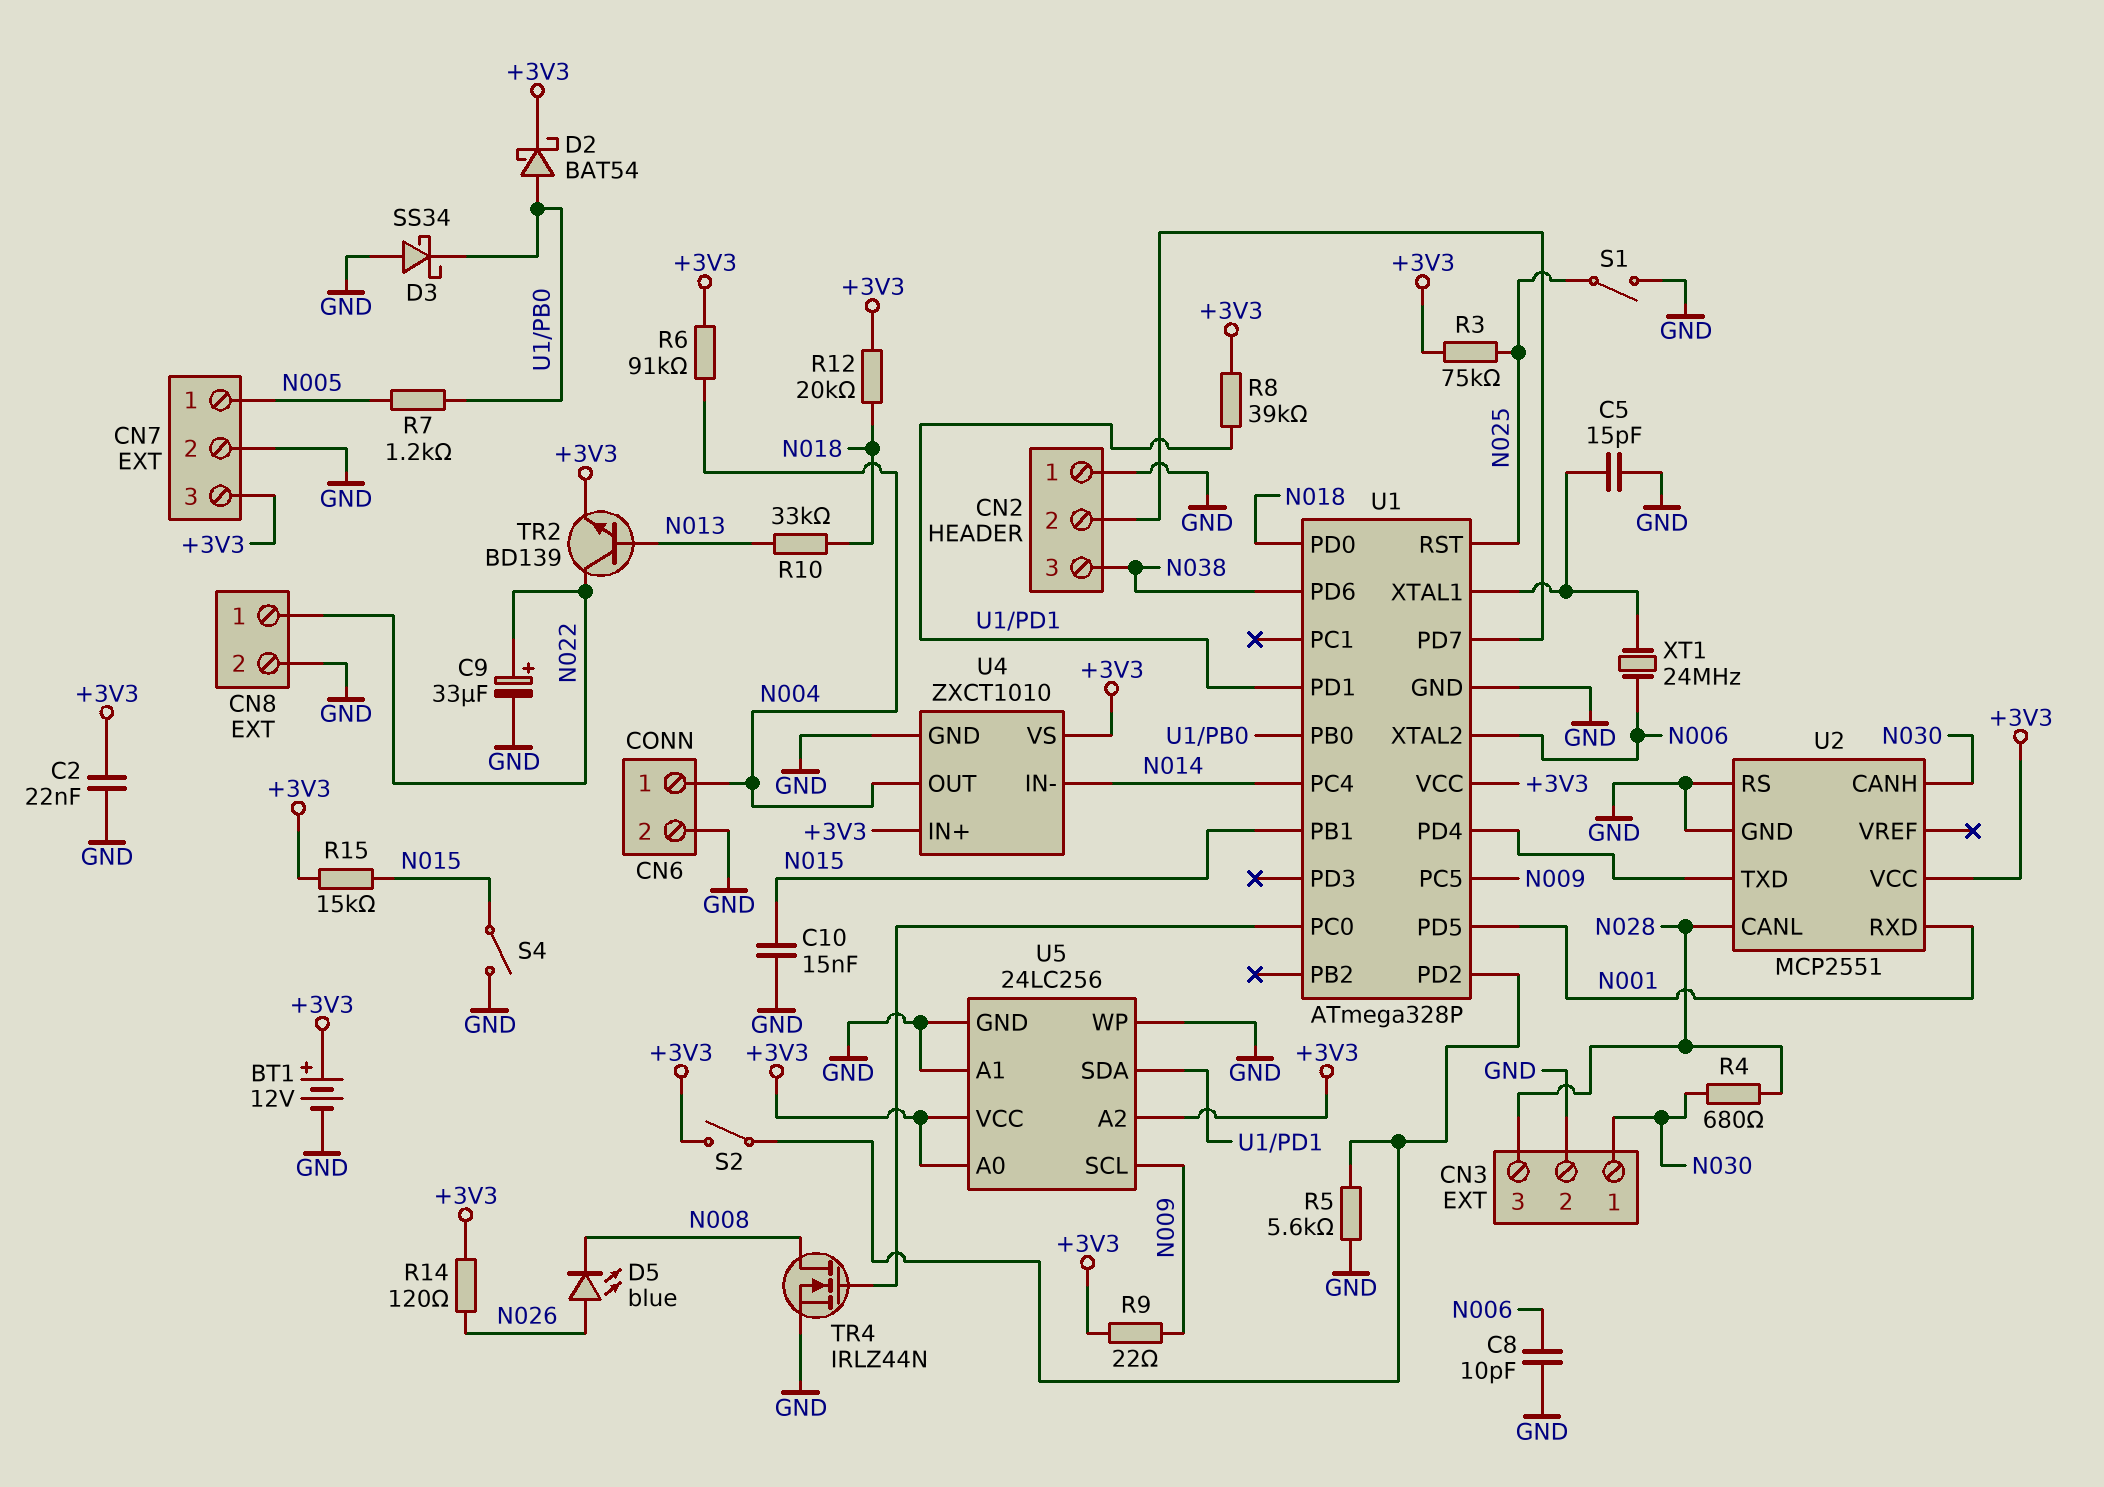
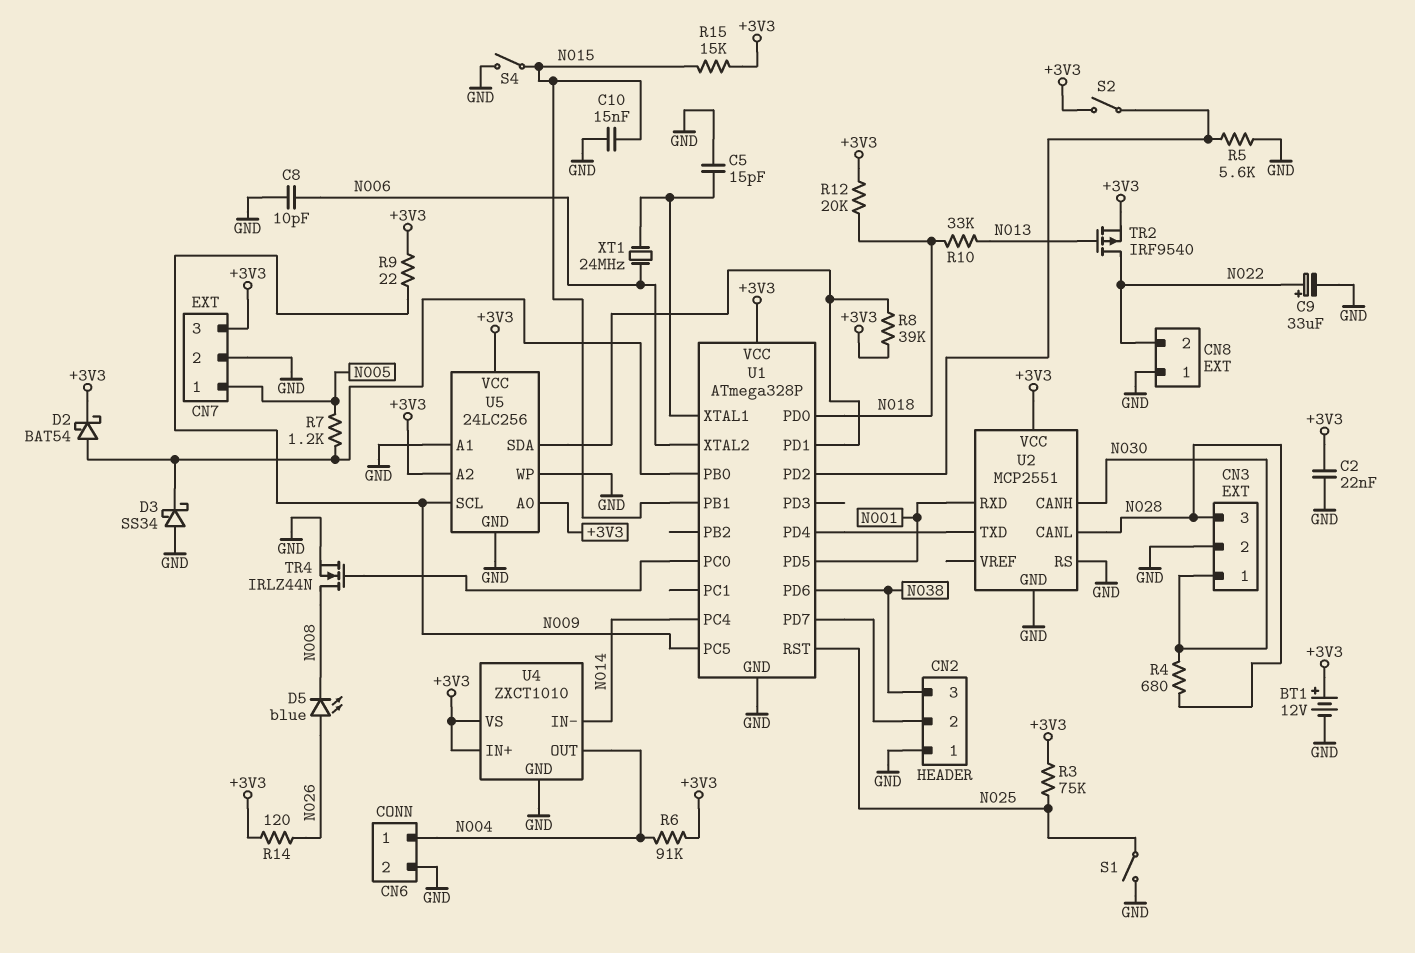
CN8 pin 1: N022 -> GND
CN8 pin 2: GND -> N022
TR2: NPN BD139 (B N013, C N022, E +3V3) -> PMOS IRF9540 (G N013, D N022, S +3V3)

